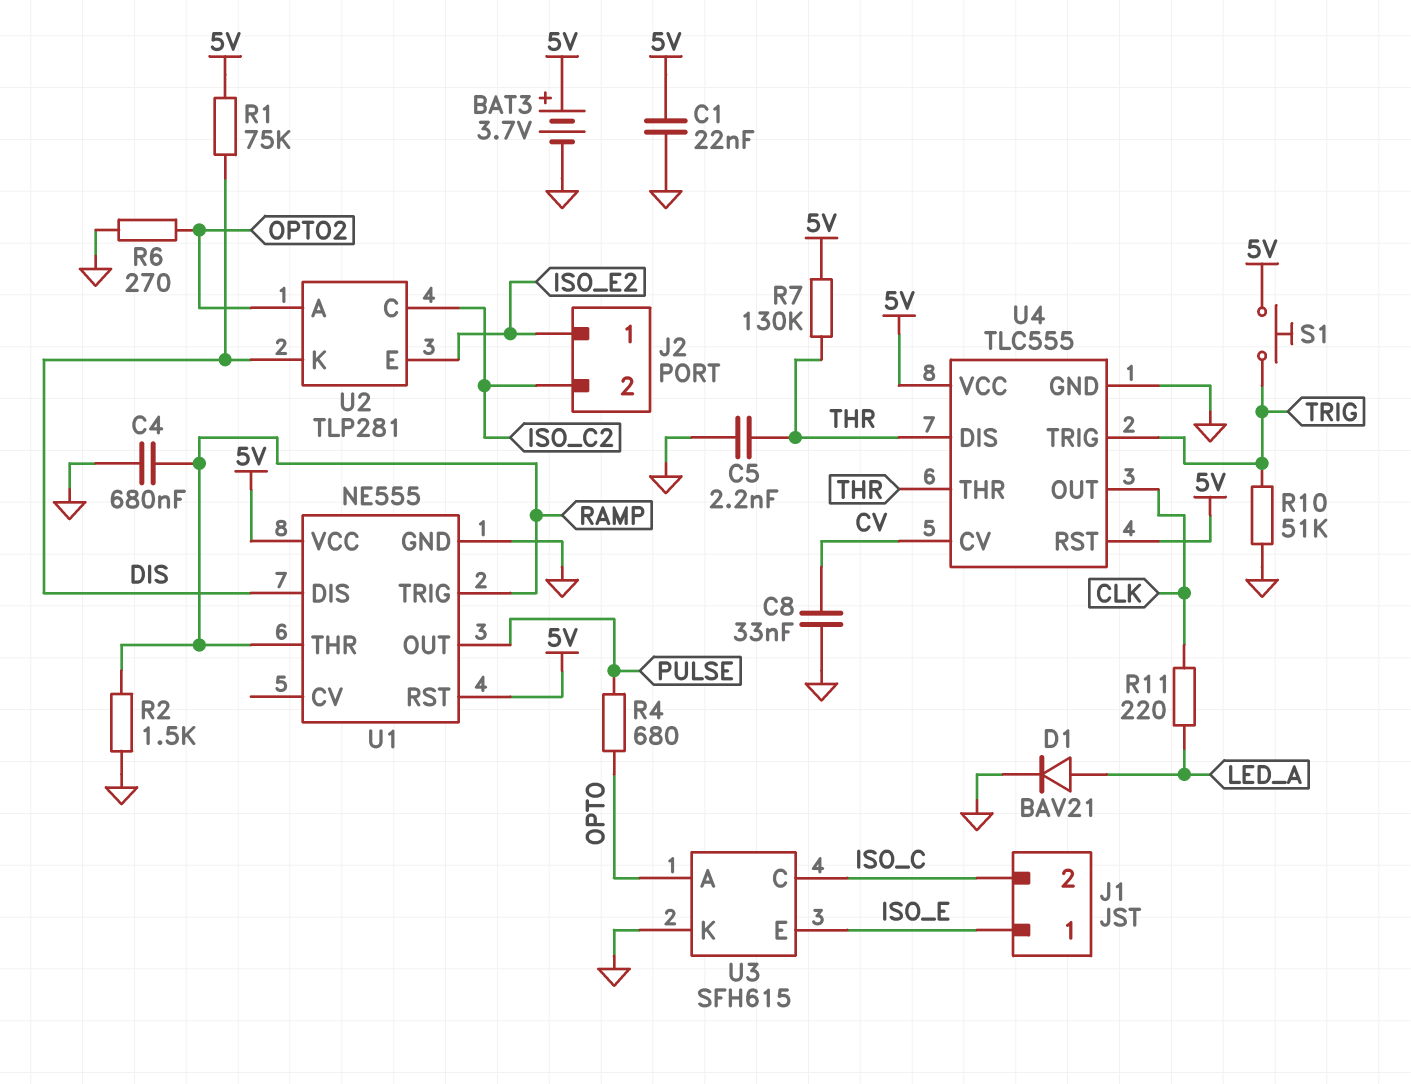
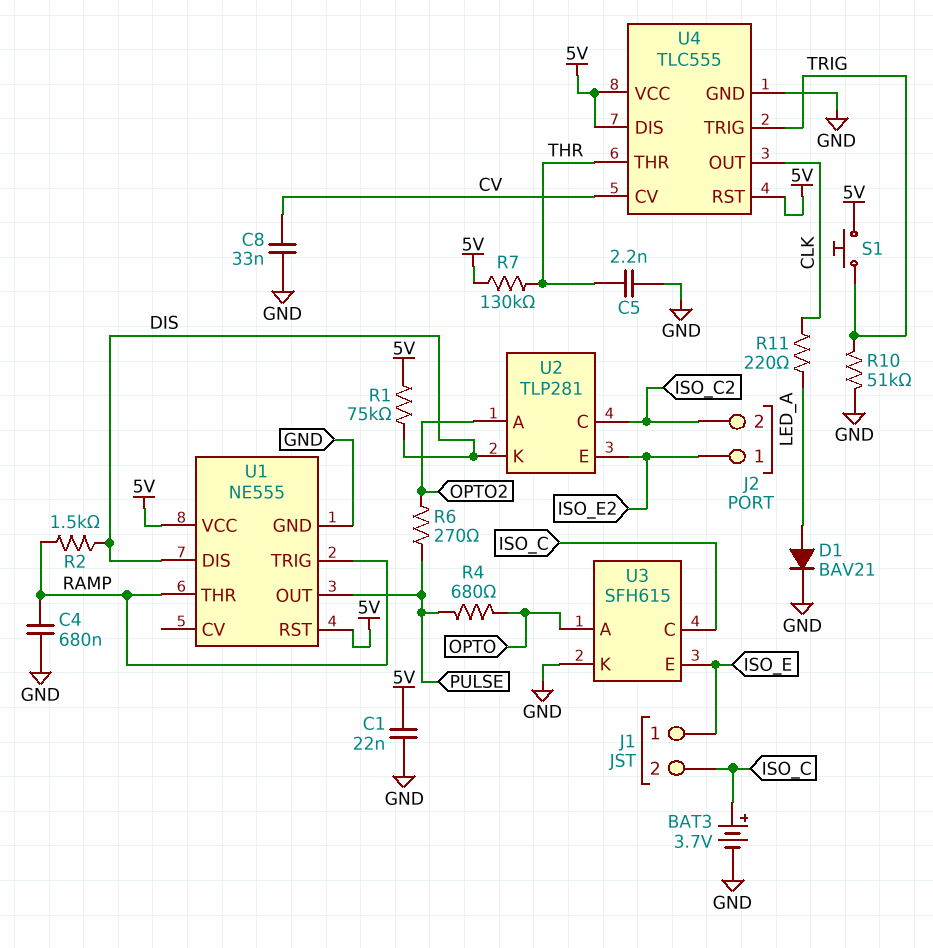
BAT3: 3.7V (plus 5V, minus GND) -> 3.7V (plus ISO_C, minus GND)
R2: 1.5k (GND, RAMP) -> 1.5k (DIS, RAMP)
R6: 270 (GND, OPTO2) -> 270 (OPTO2, PULSE)
U4 pin DIS: THR -> 5V

